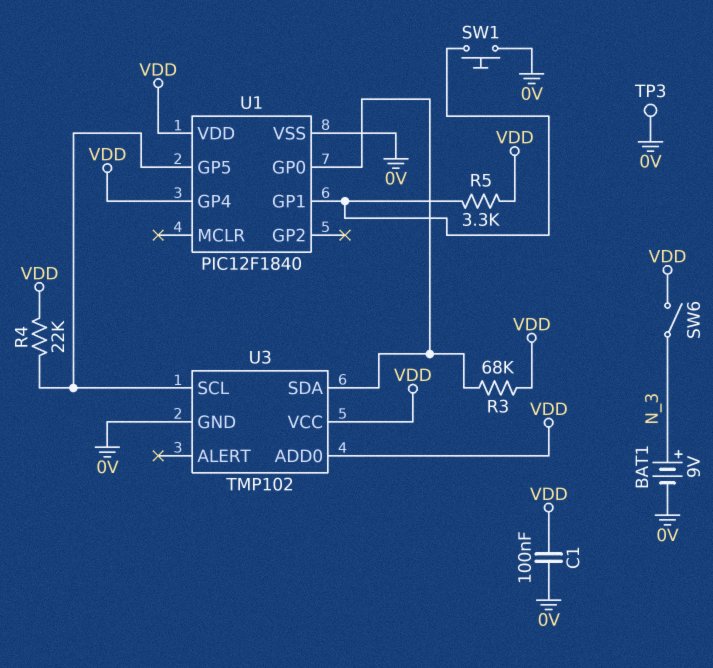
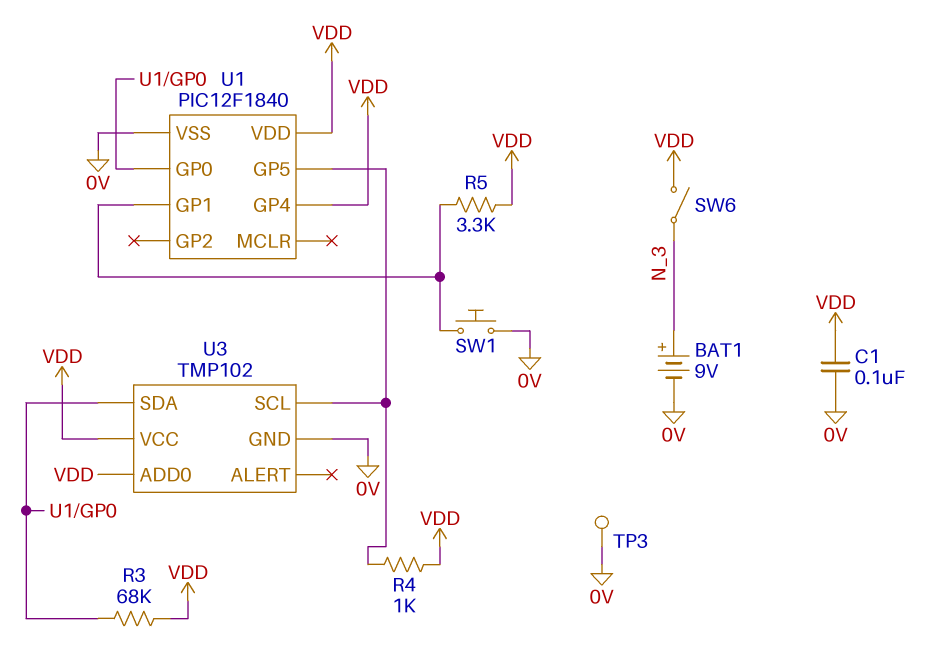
R4: 22k (U1/GP5, VDD) -> 1k (U1/GP5, VDD)

